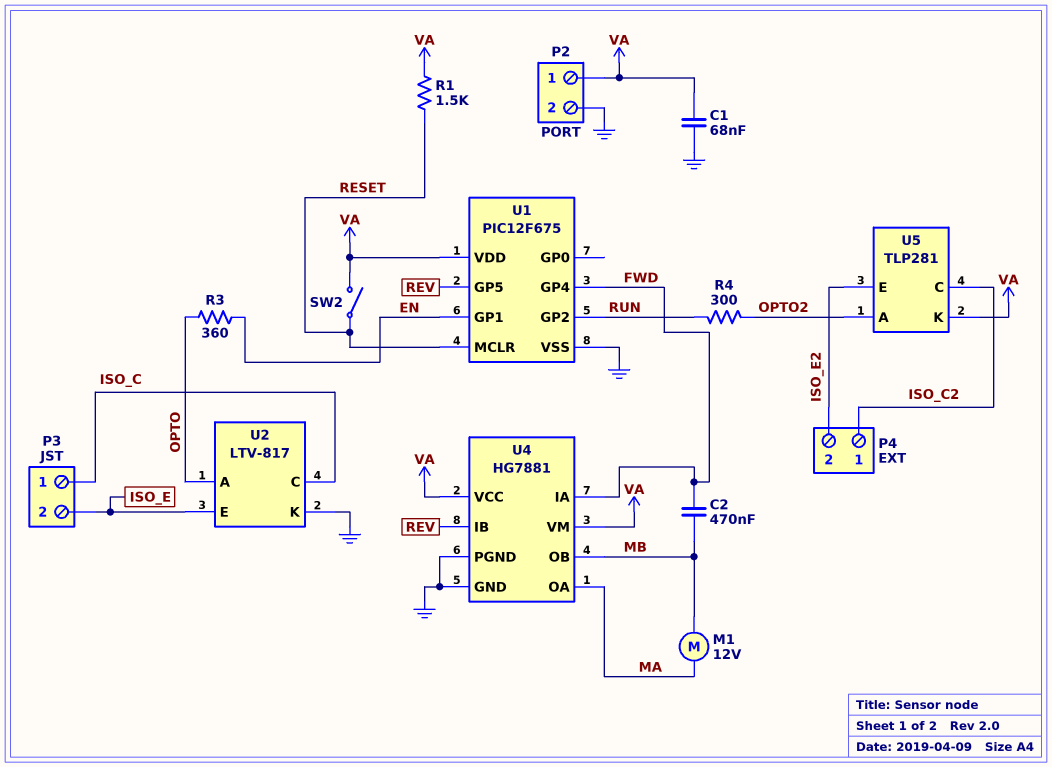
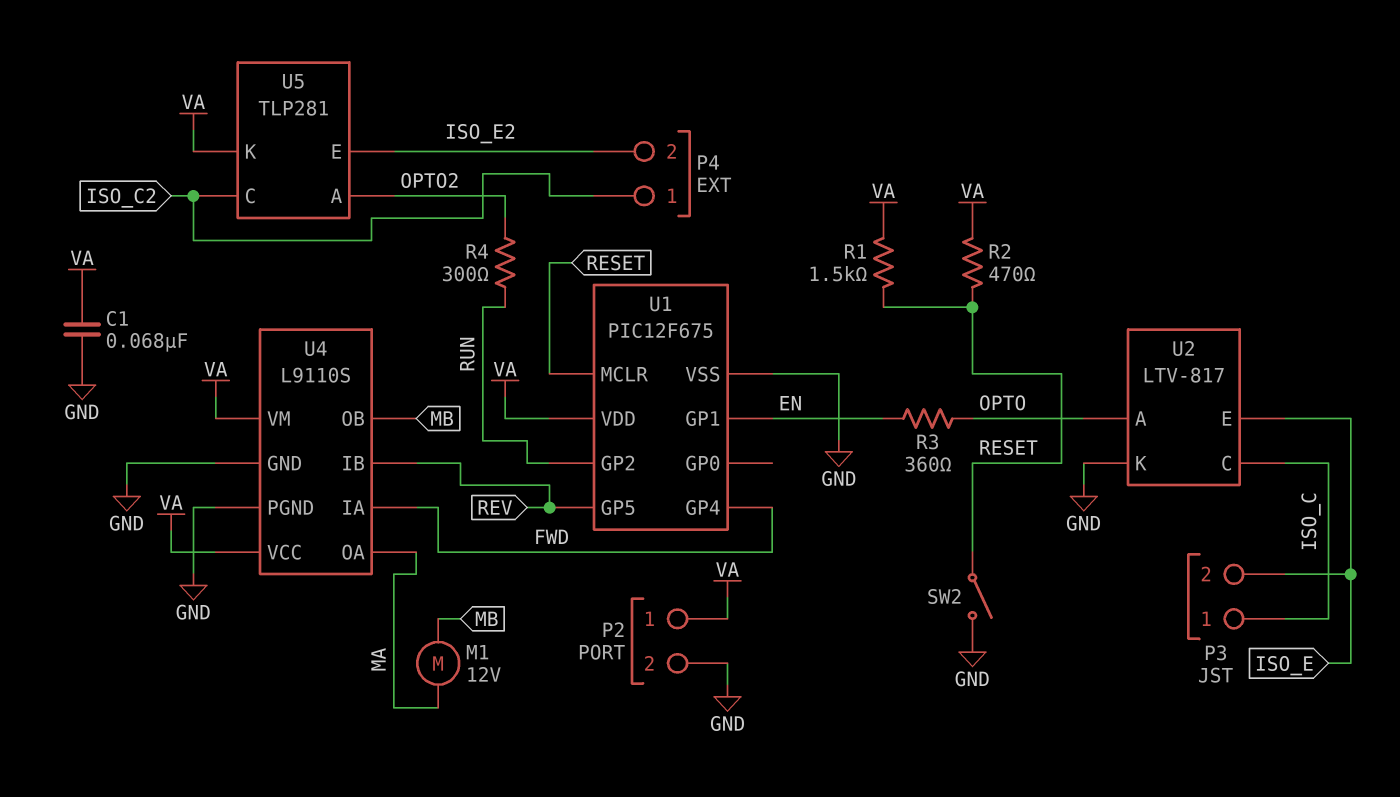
C2: 470nF (FWD, MB) -> none
R2: none -> 470 (RESET, VA)
SW2: switch (RESET, VA) -> switch (GND, RESET)
U4: HG7881 -> L9110S

